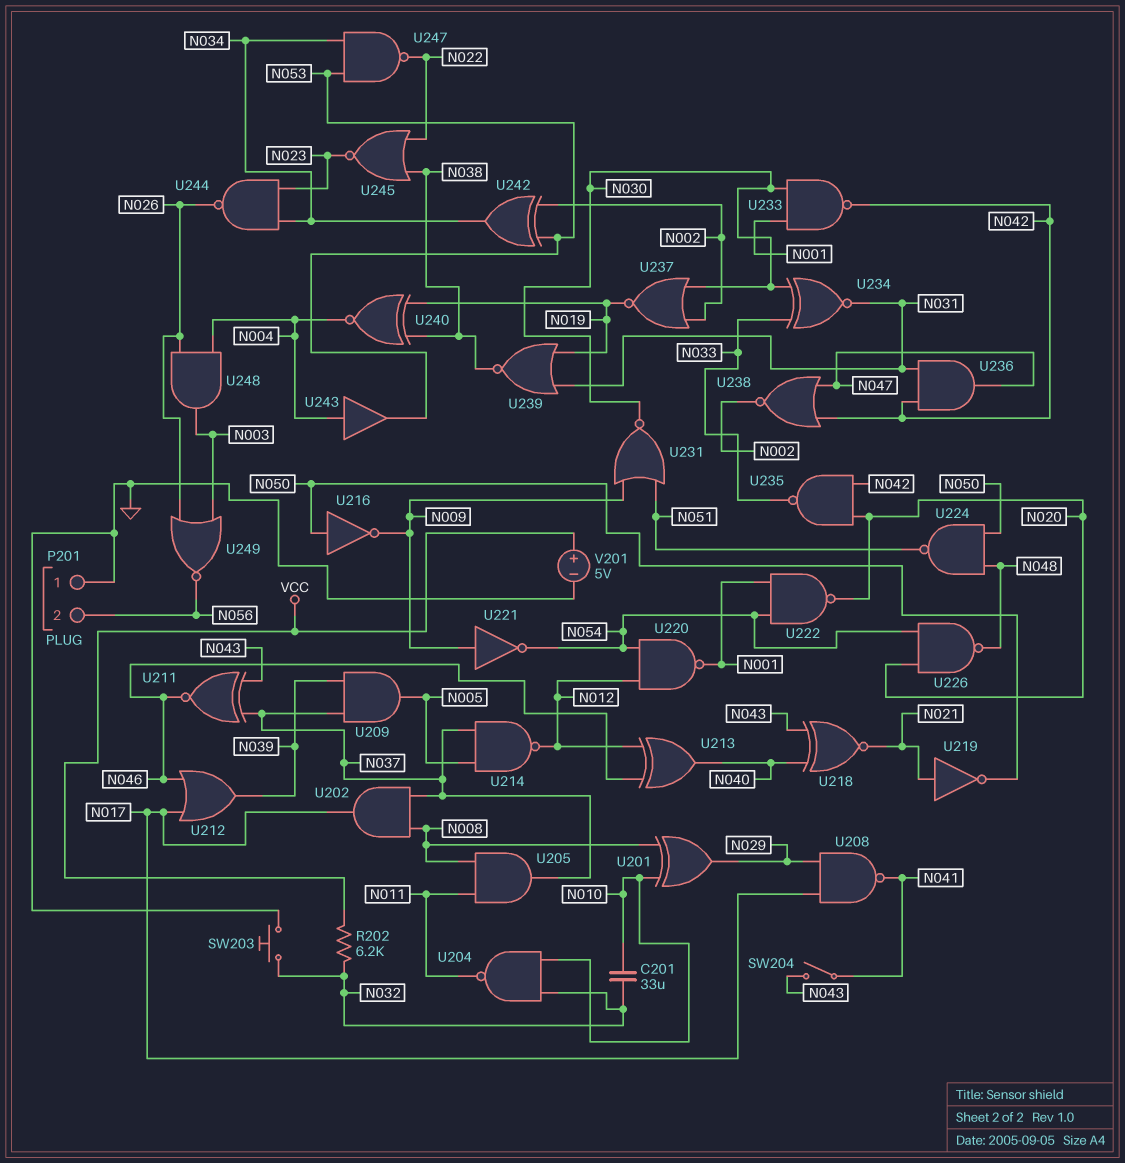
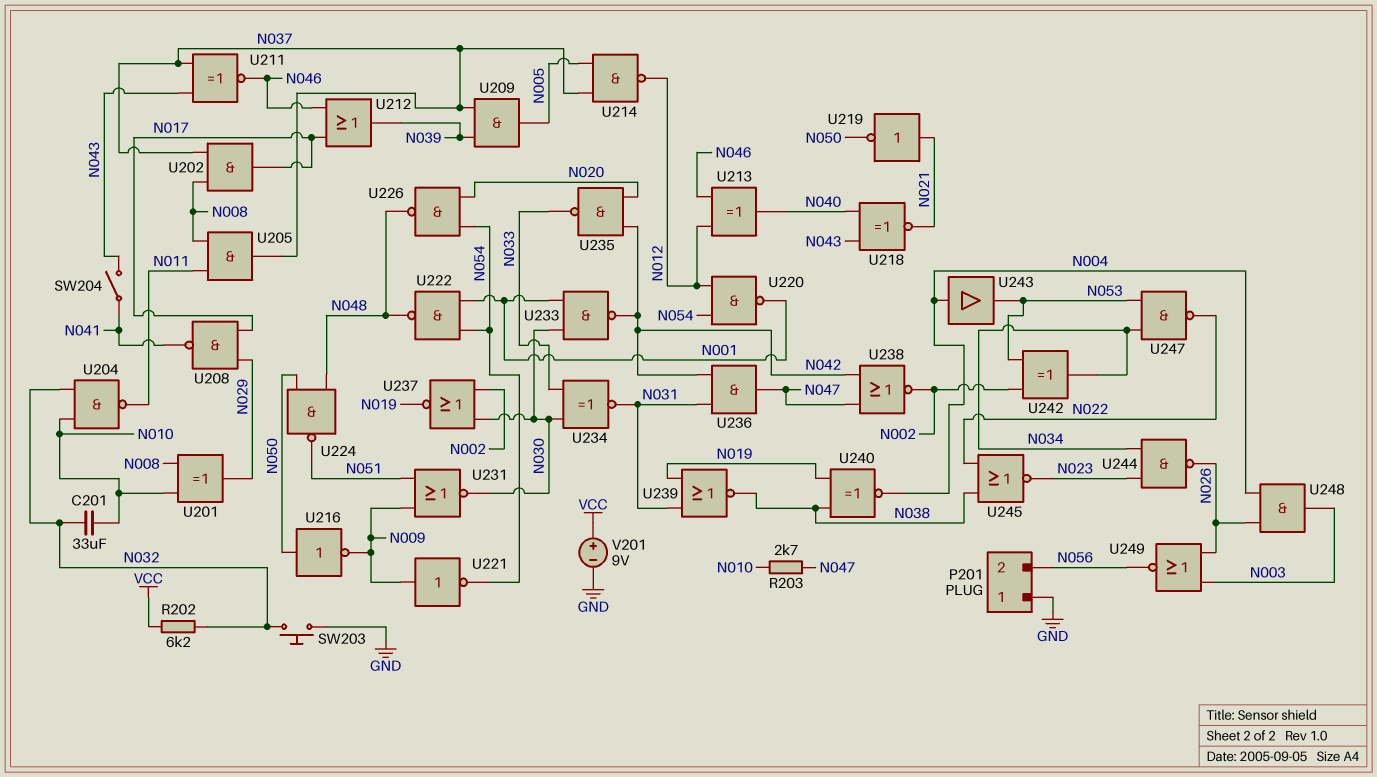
R203: none -> 2.7k (N010, N047)
U222: NAND (in N001, in N054, out N020) -> NAND (in N001, in N054, out N048)
V201: 5V (plus VCC, minus GND) -> 9V (plus VCC, minus GND)

